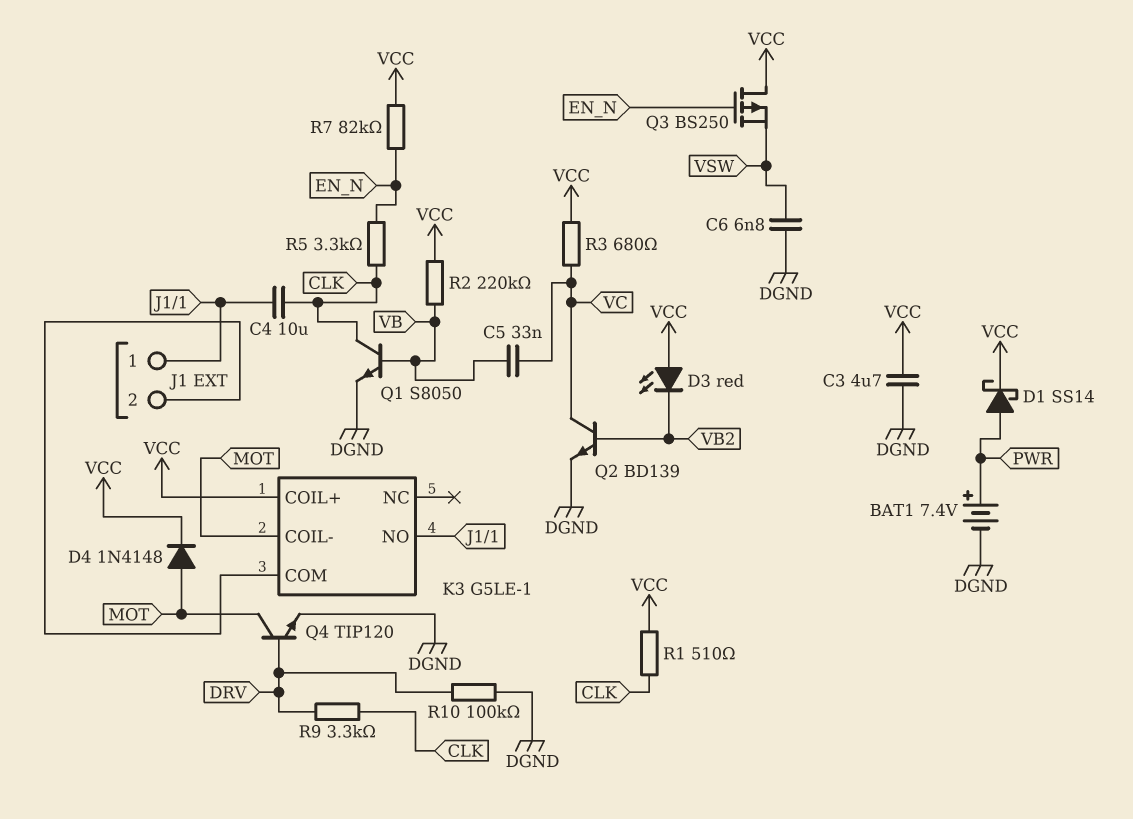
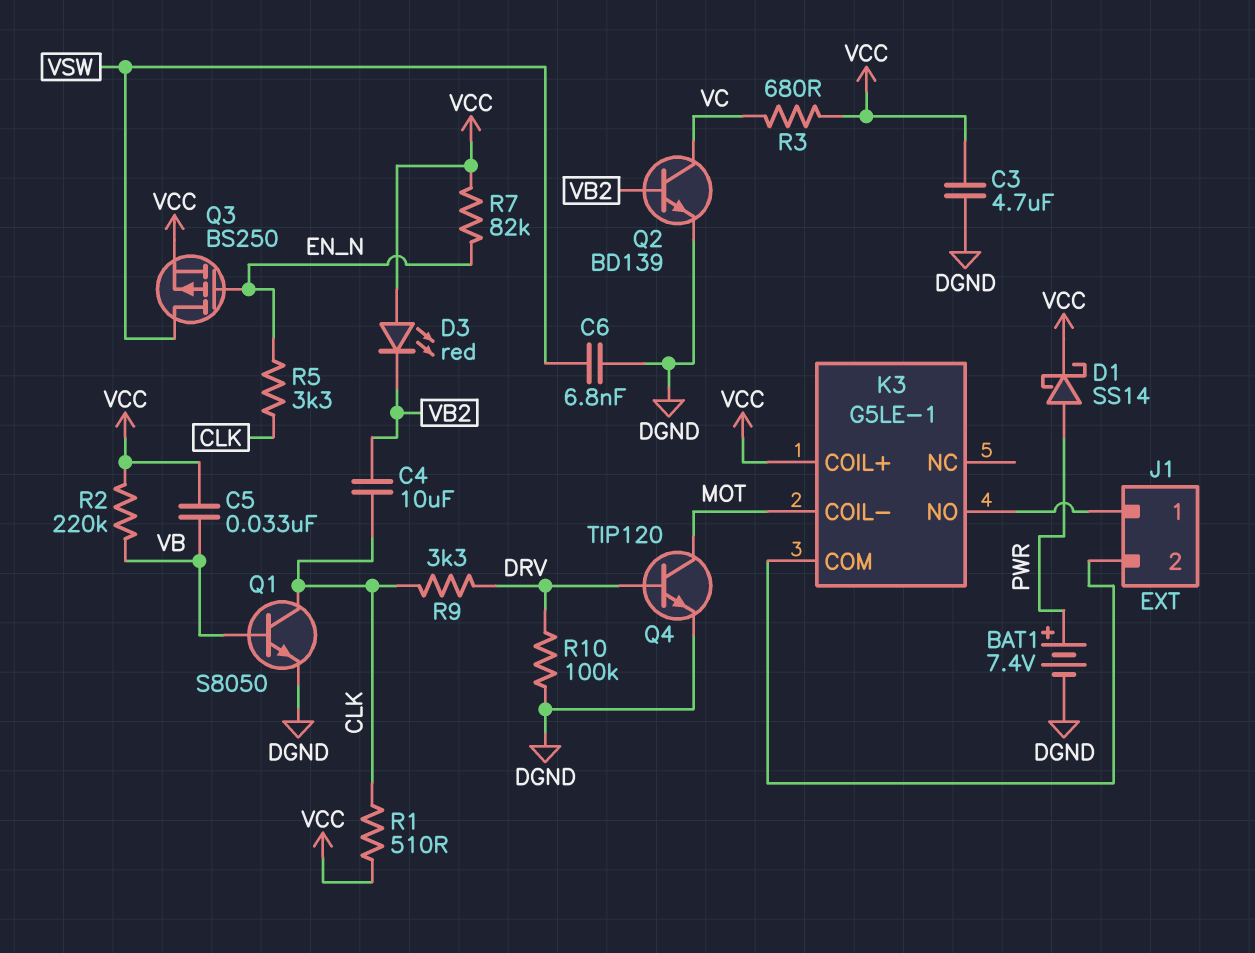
C4: 10uF (CLK, J1/1) -> 10uF (CLK, VB2)
C5: 33nF (VB, VC) -> 33nF (VB, VCC)
D4: diode 1N4148 (A MOT, K VCC) -> none
Q3: PMOS BS250 (G EN_N, D VCC, S VSW) -> PMOS BS250 (G EN_N, D VSW, S VCC)

